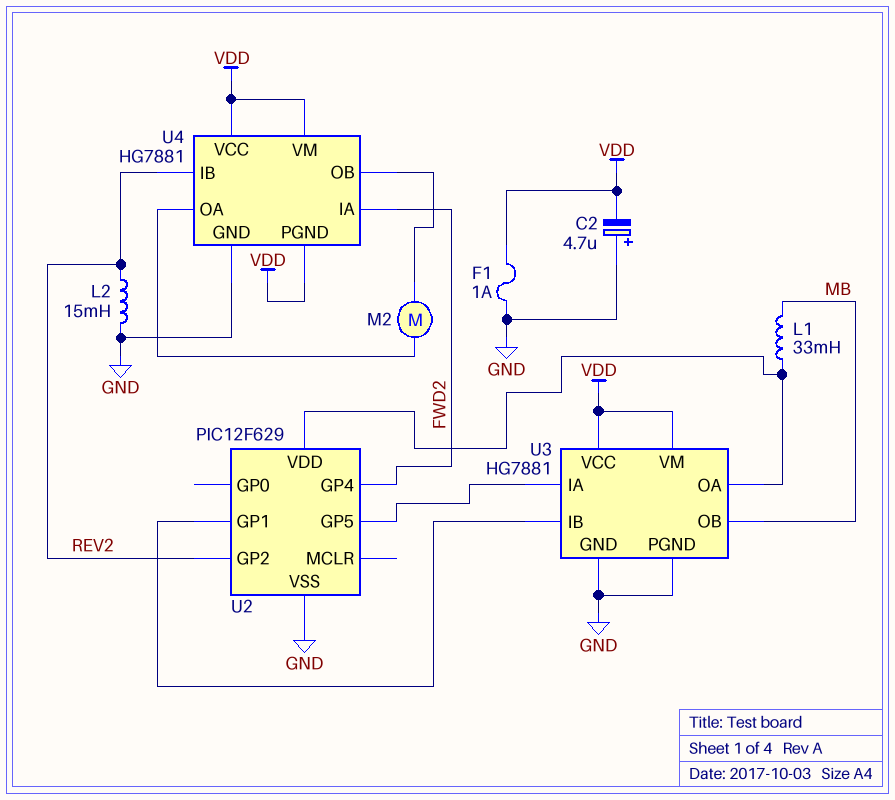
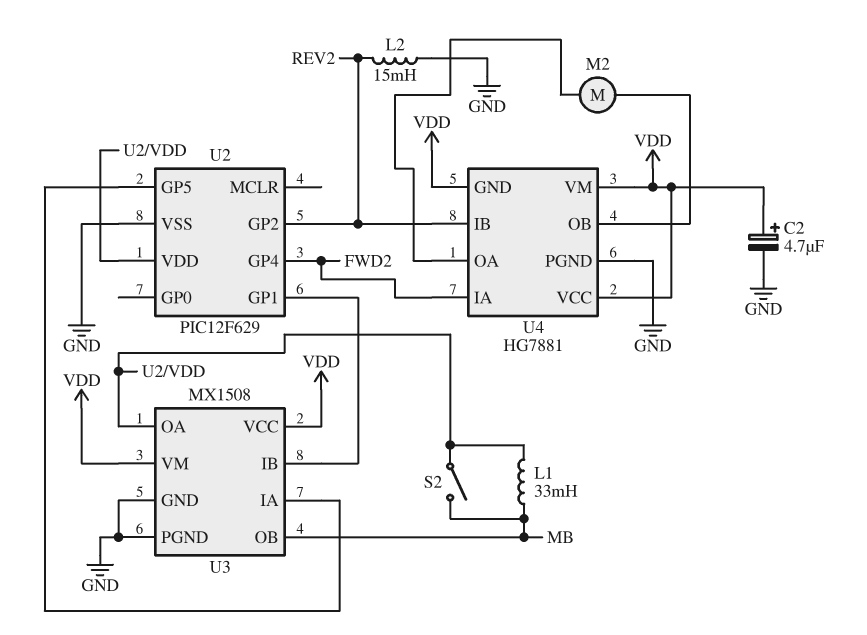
C2: 4.7uF (plus GND, minus VDD) -> 4.7uF (plus VDD, minus GND)
F1: 1A (GND, VDD) -> none
S2: none -> switch (MB, U2/VDD)
U3: HG7881 -> MX1508
U4 pin GND: GND -> VDD
U4 pin PGND: VDD -> GND

